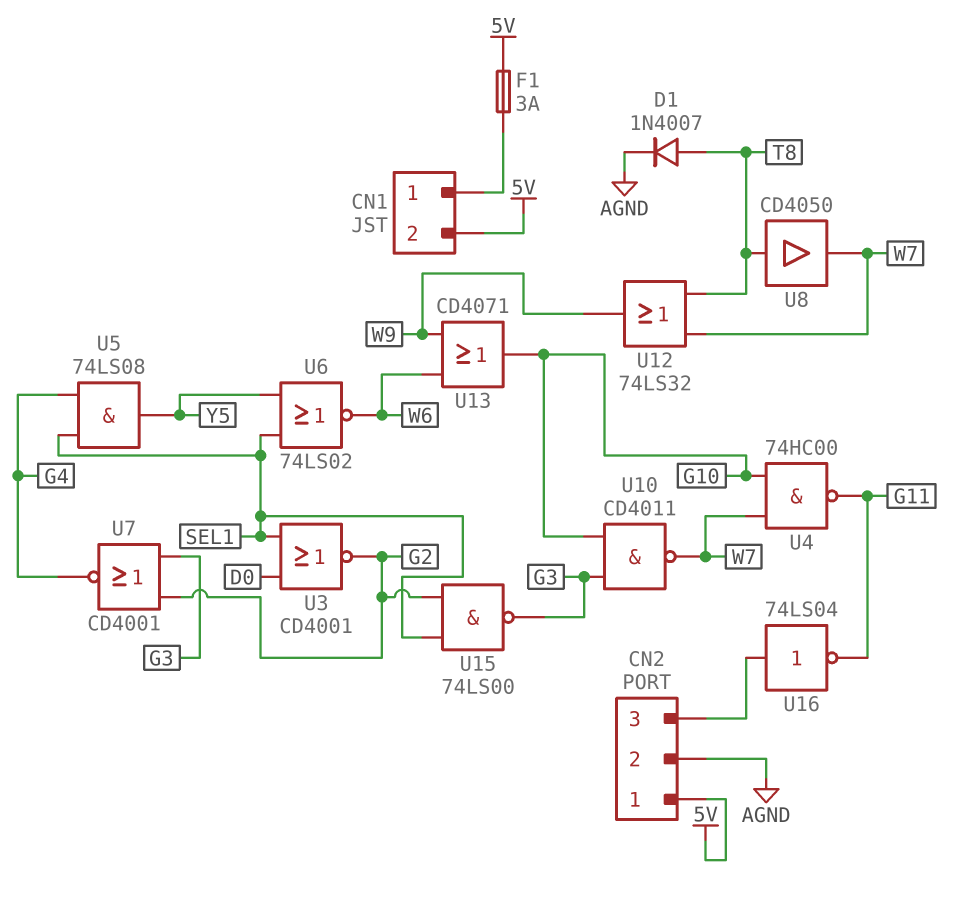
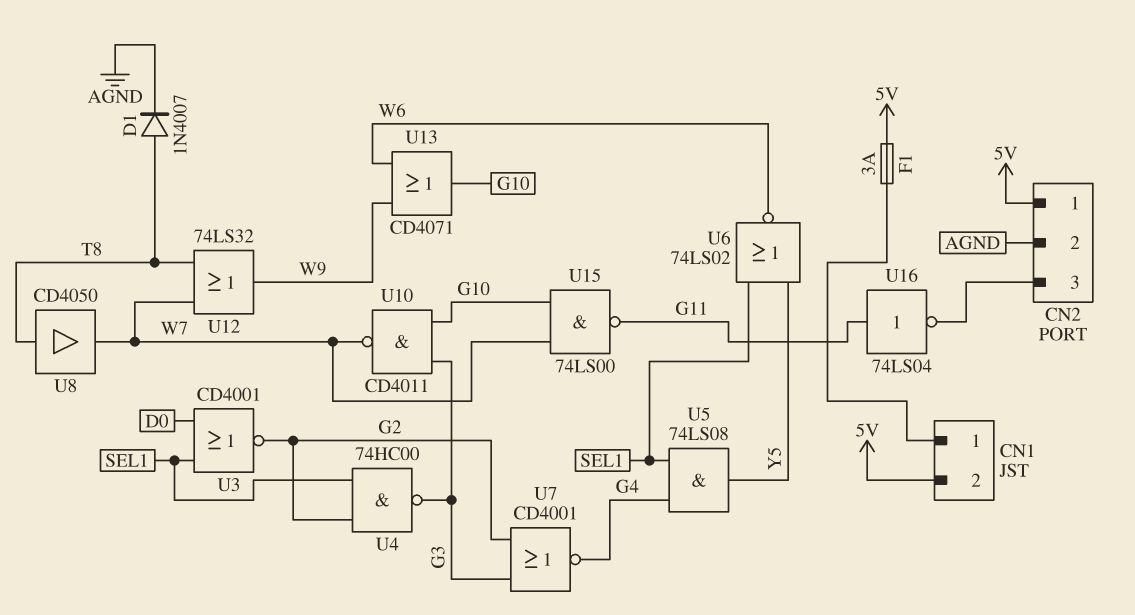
U4: NAND 74HC00 (in G10, in W7, out G11) -> NAND 74HC00 (in G2, in SEL1, out G3)
U15: NAND 74LS00 (in G2, in SEL1, out G3) -> NAND 74LS00 (in G10, in W7, out G11)
U16: NOT 74LS04 (in CN2/3, out G11) -> NOT 74LS04 (in G11, out CN2/3)

